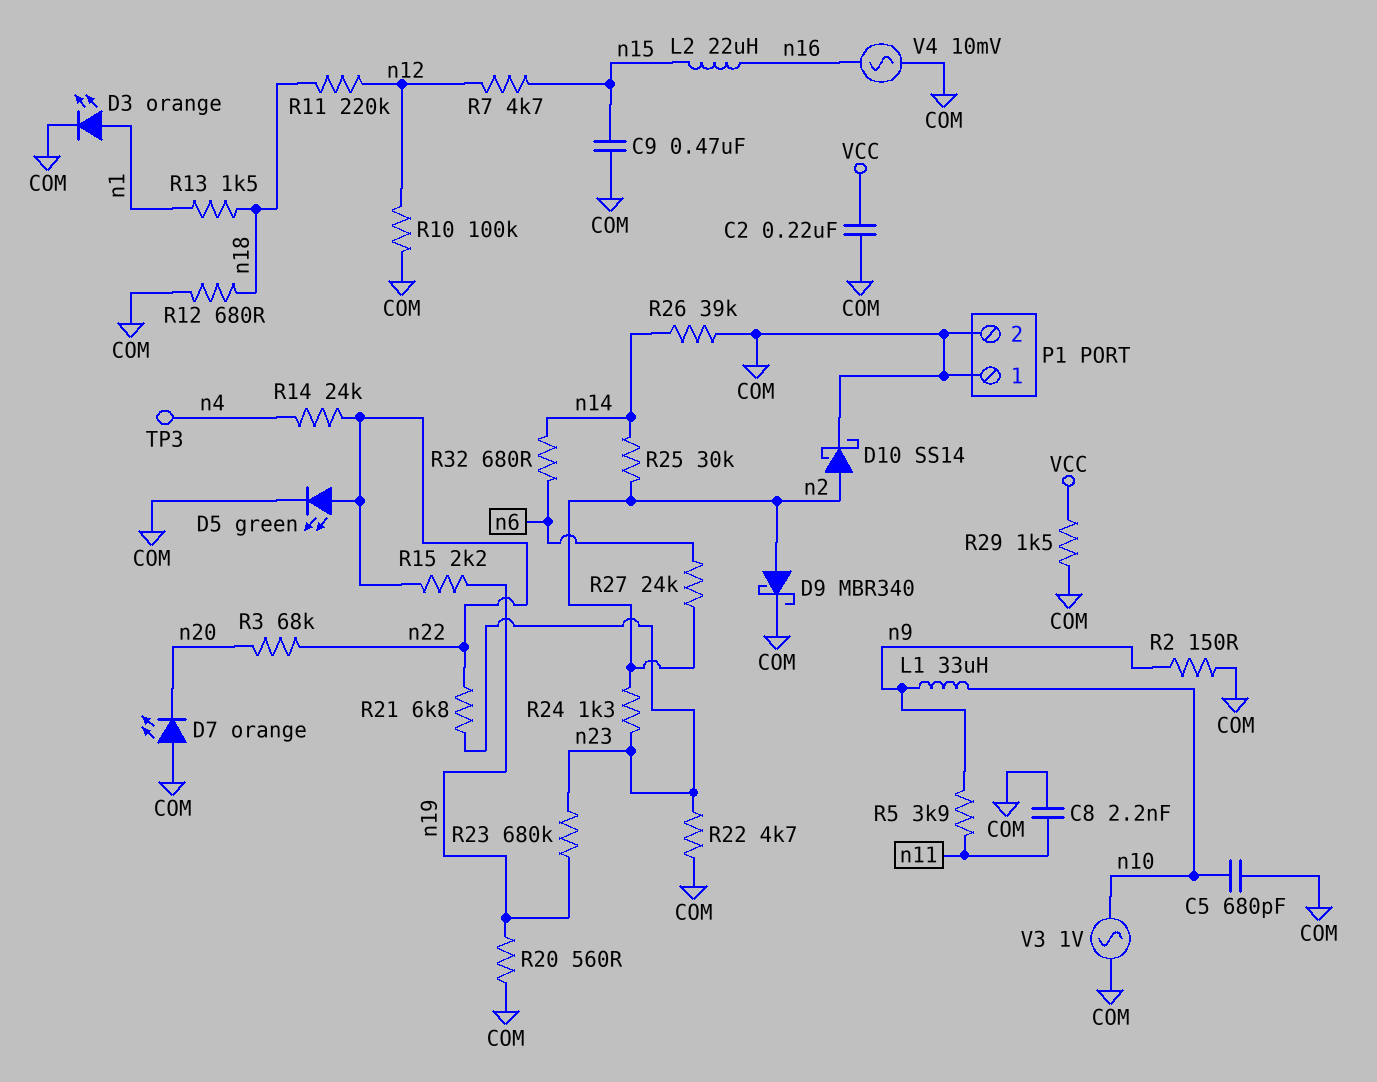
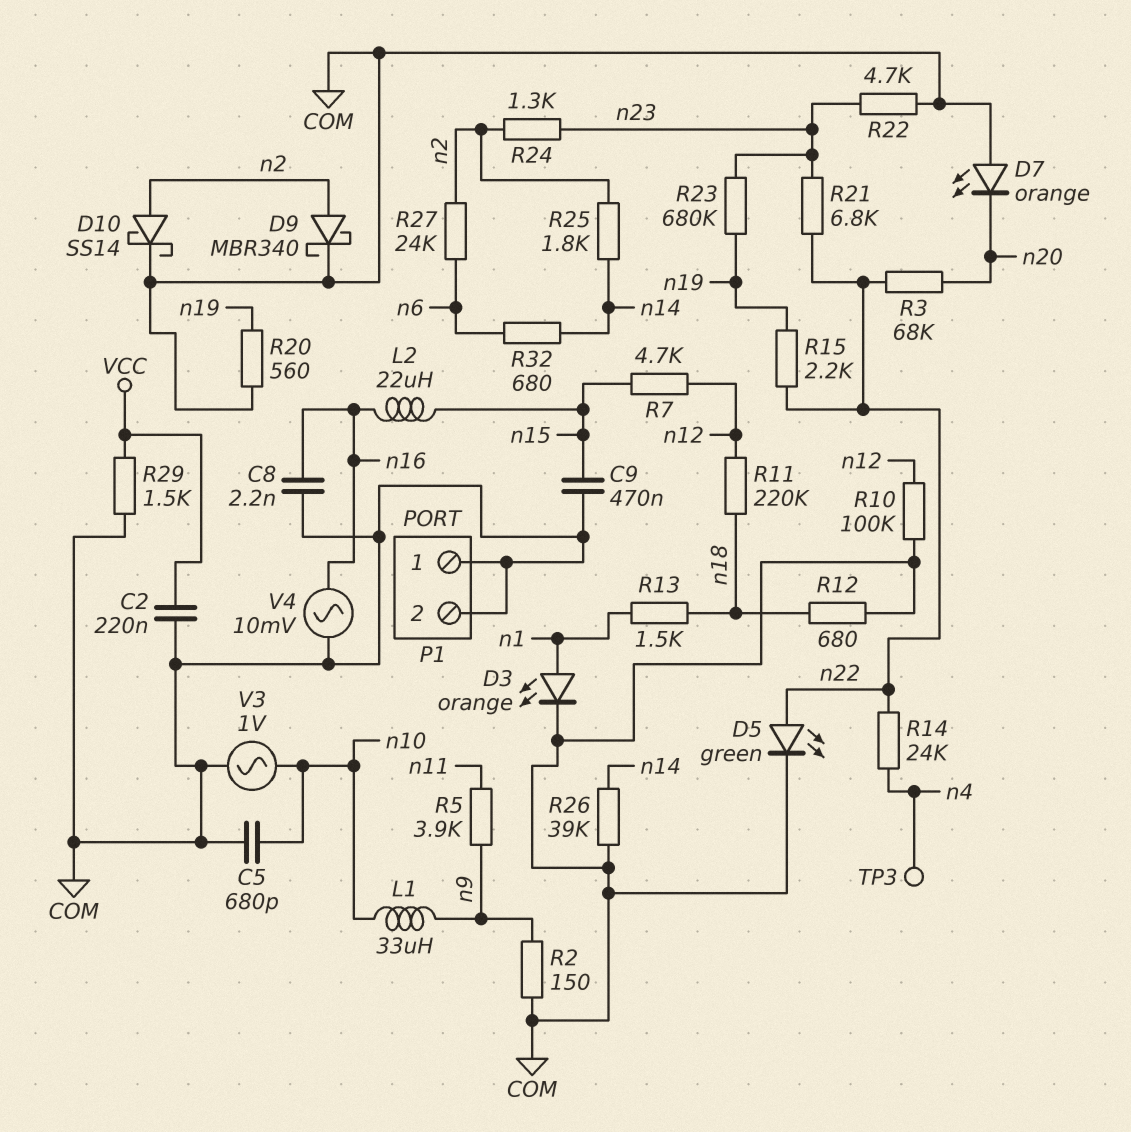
C8: 2.2nF (COM, n11) -> 2.2nF (COM, n16)
R25: 30k (n2, n14) -> 1.8k (n2, n14)

